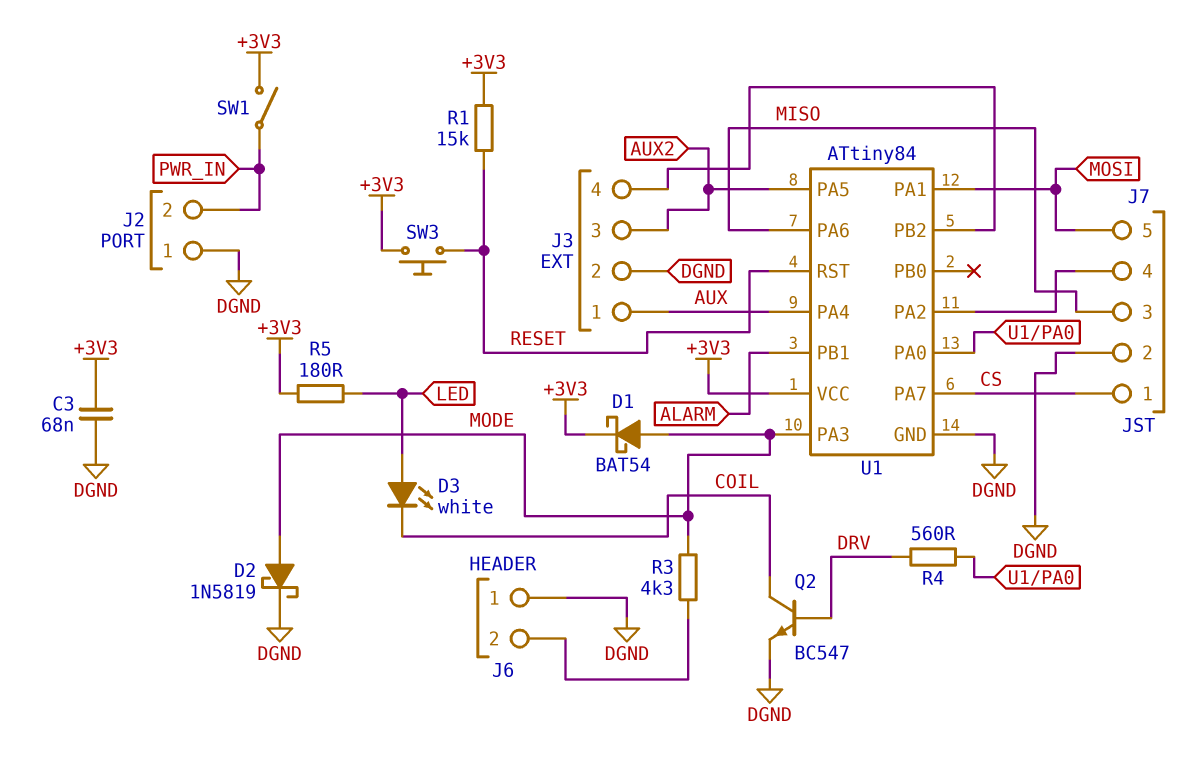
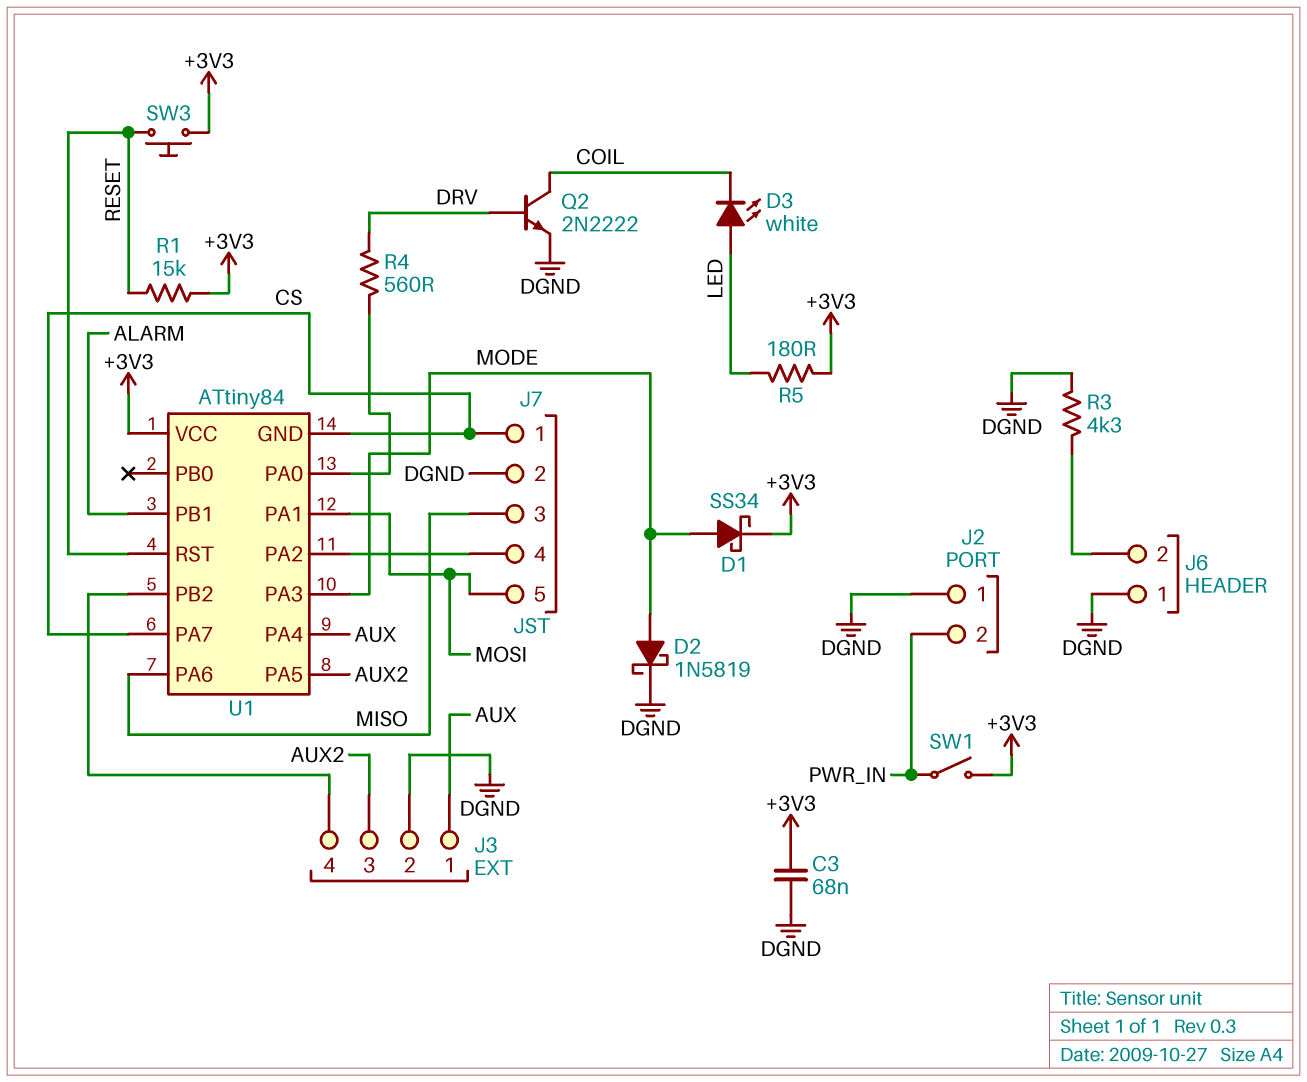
D1: schottky BAT54 (A MODE, K +3V3) -> schottky SS34 (A MODE, K +3V3)
Q2: NPN BC547 (B DRV, C COIL, E DGND) -> NPN 2N2222 (B DRV, C COIL, E DGND)
R3: 4.3k (J6/2, MODE) -> 4.3k (DGND, J6/2)
U1 pin GND: DGND -> CS

